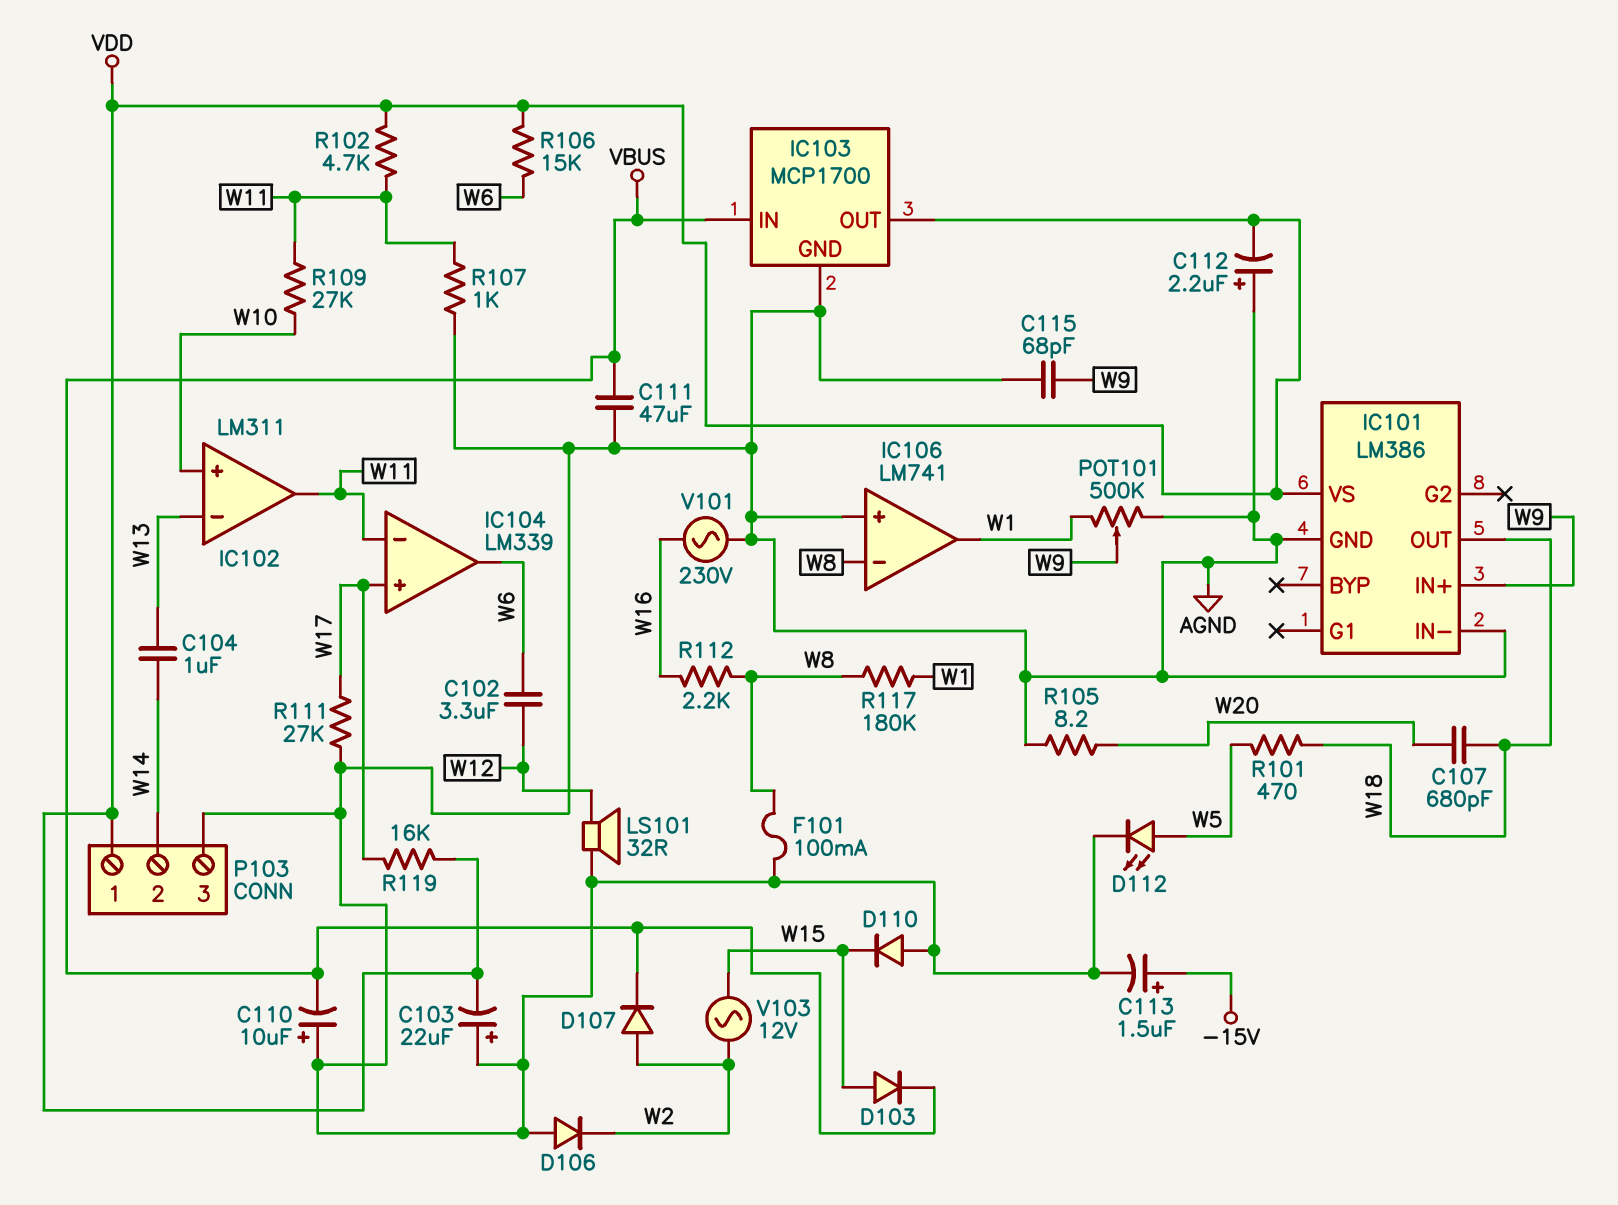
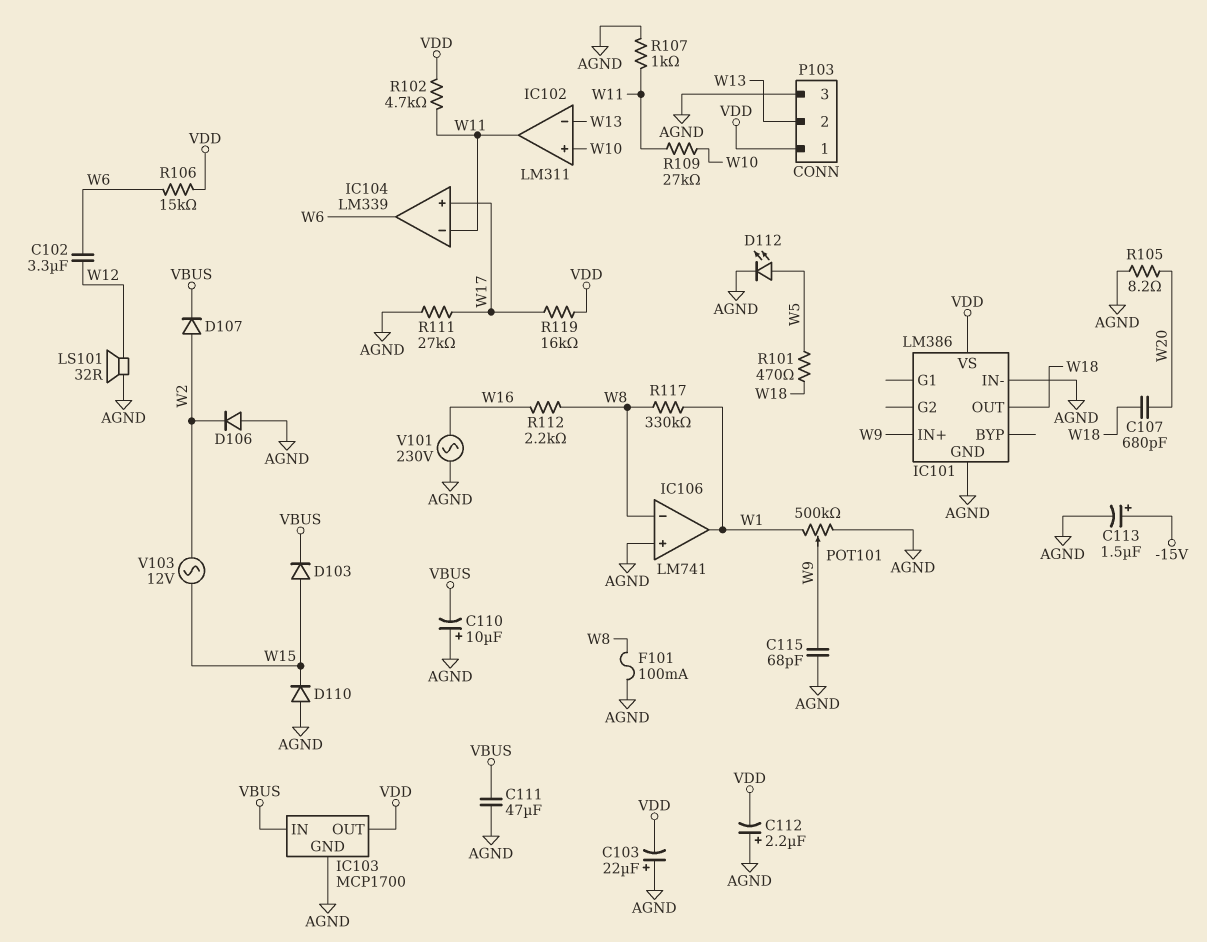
C104: 1uF (W13, W14) -> none
P103 pin 2: W14 -> W13
R117: 180k (W1, W8) -> 330k (W1, W8)

